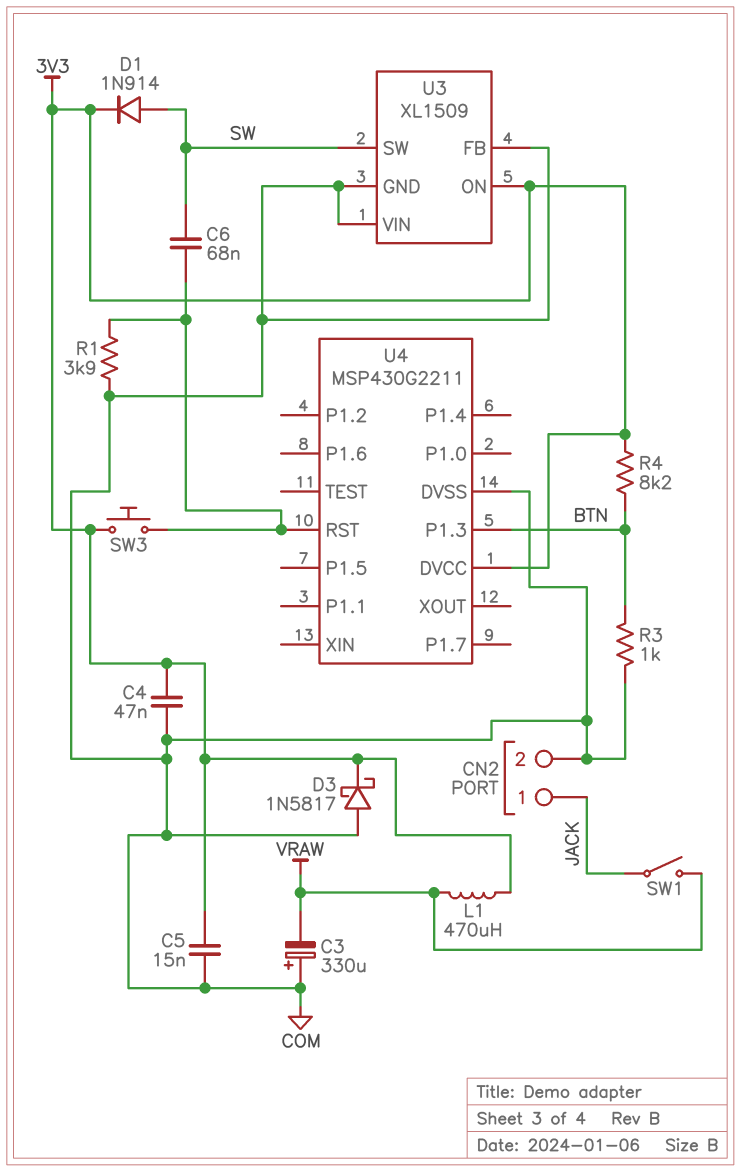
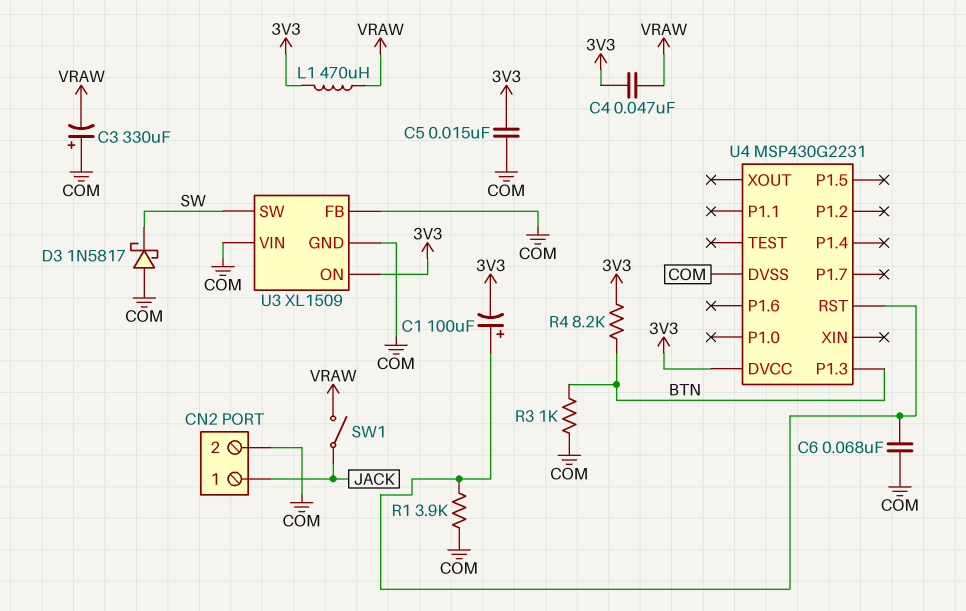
C1: none -> 100uF (plus U4/RST, minus 3V3)
C4: 47nF (3V3, COM) -> 47nF (3V3, VRAW)
C6: 68nF (SW, U4/RST) -> 68nF (COM, U4/RST)
D1: diode 1N914 (A SW, K 3V3) -> none
D3: schottky 1N5817 (A COM, K 3V3) -> schottky 1N5817 (A COM, K SW)
SW3: button (3V3, U4/RST) -> none
U4: MSP430G2211 -> MSP430G2231

